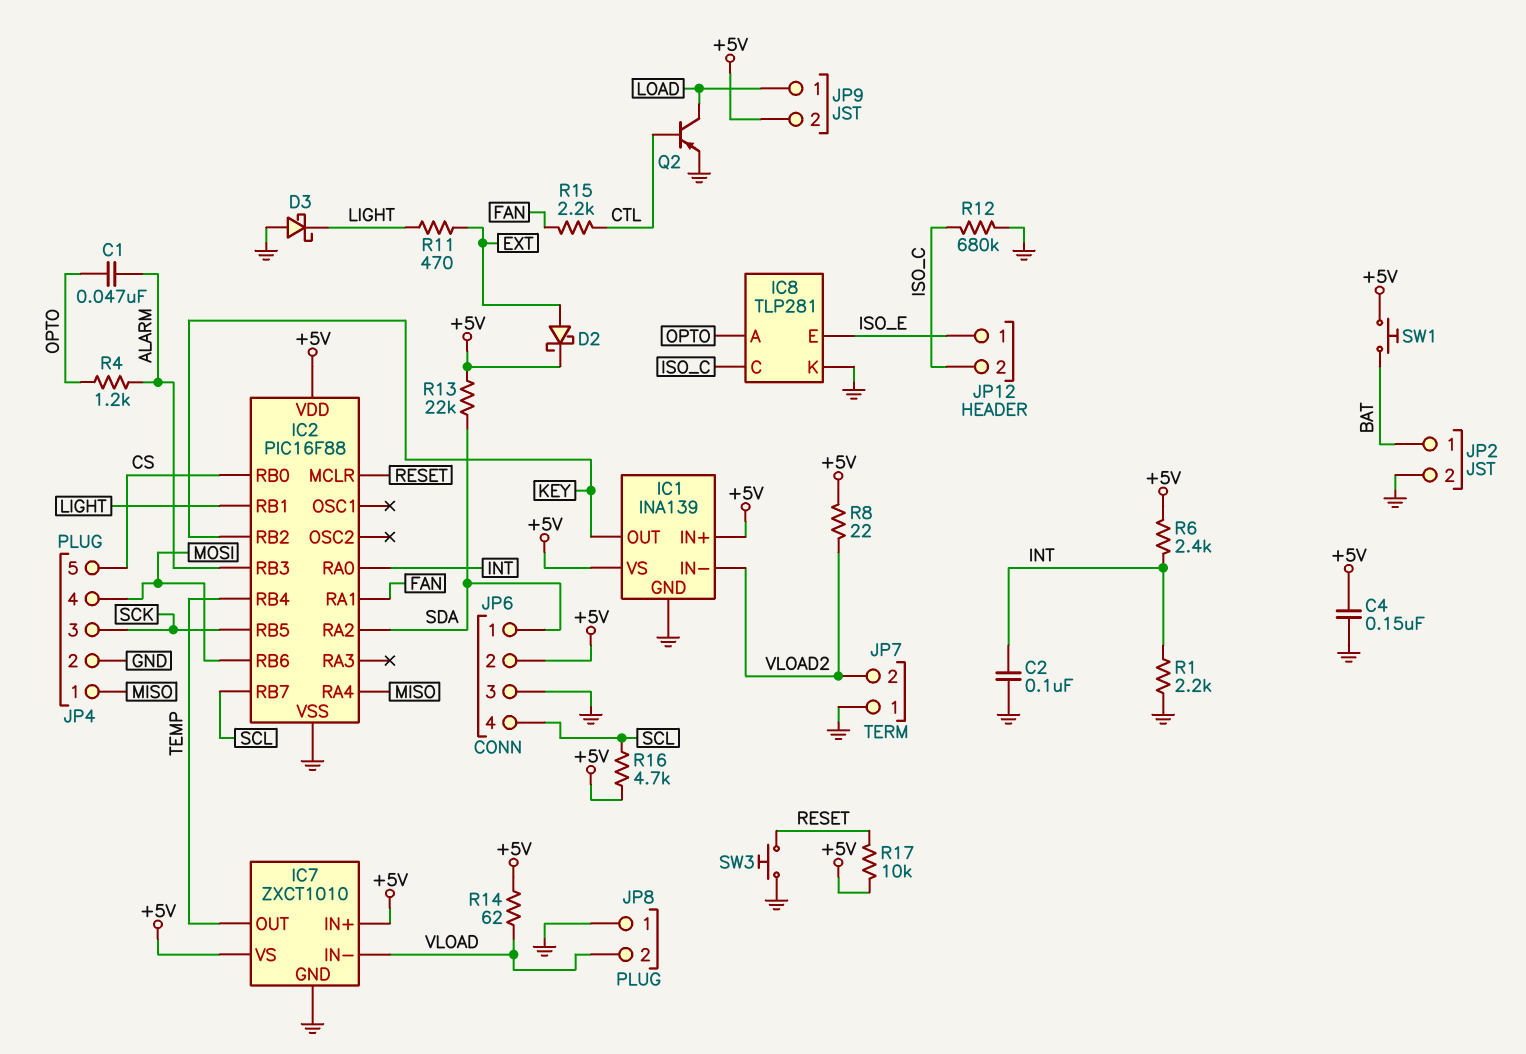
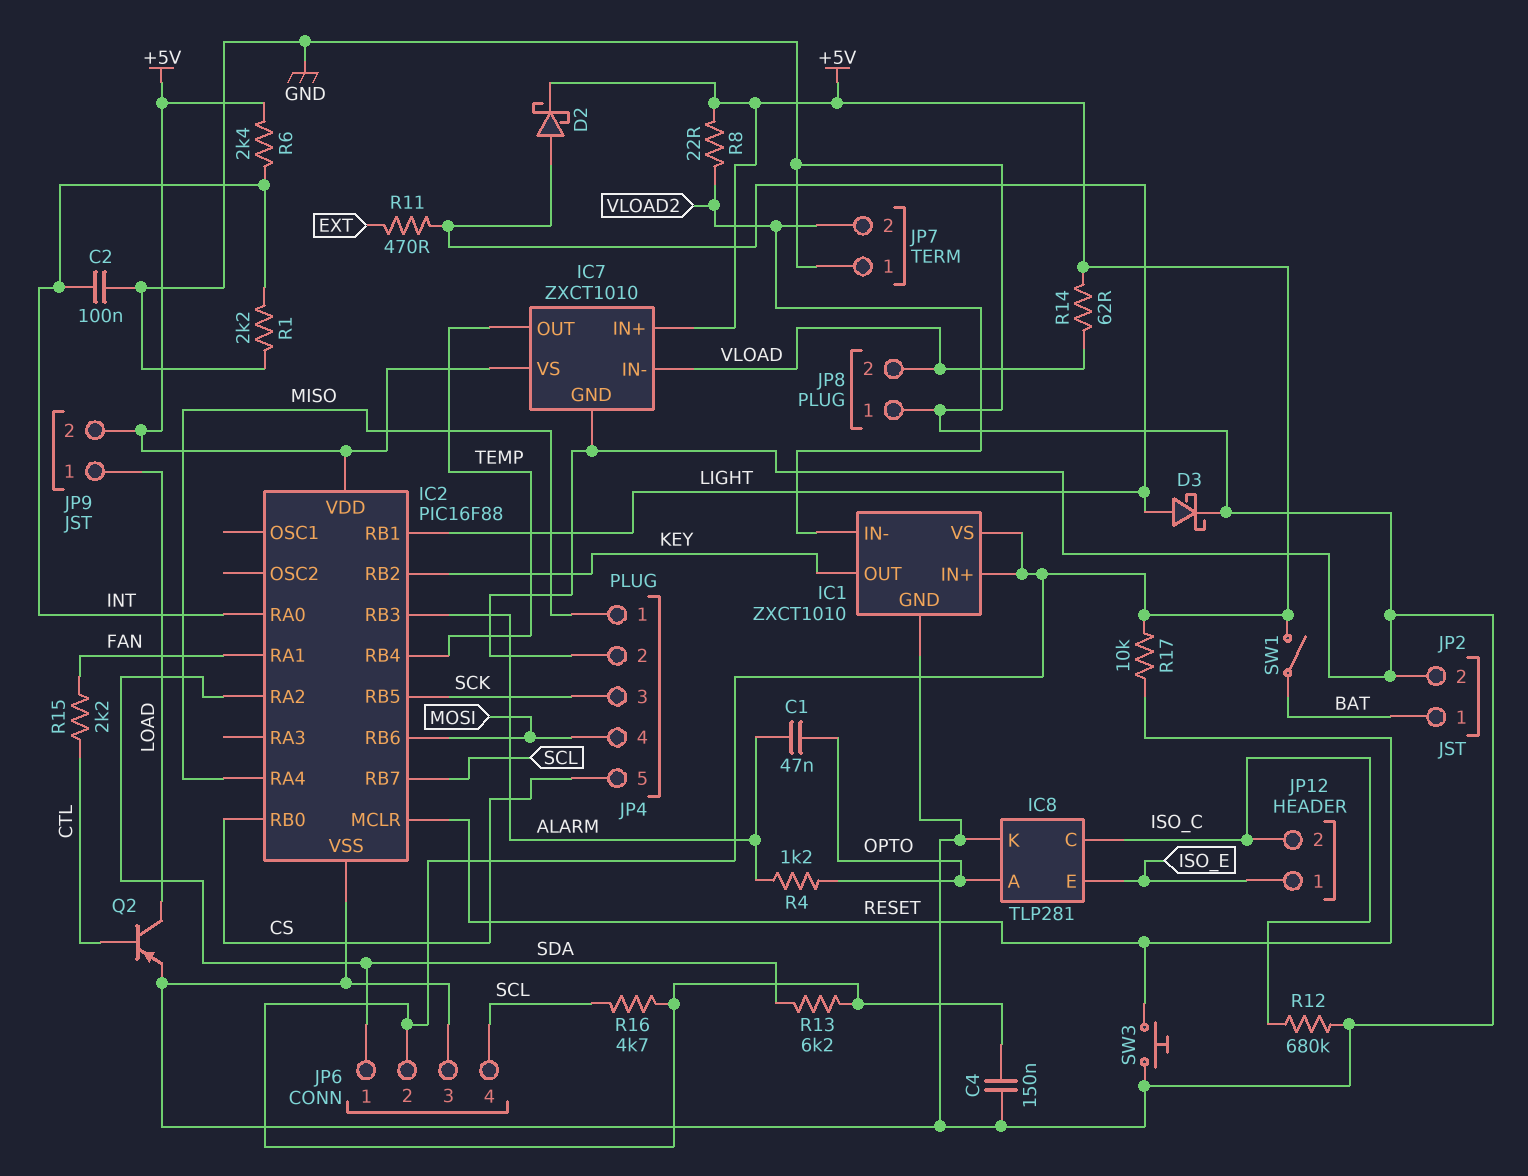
D2: schottky (A EXT, K +5V) -> schottky (A LIGHT, K +5V)
D3: schottky (A GND, K LIGHT) -> schottky (A LIGHT, K GND)
IC1: INA139 -> ZXCT1010
R13: 22k (+5V, SDA) -> 6.2k (+5V, SDA)
SW1: button (+5V, BAT) -> switch (+5V, BAT)

